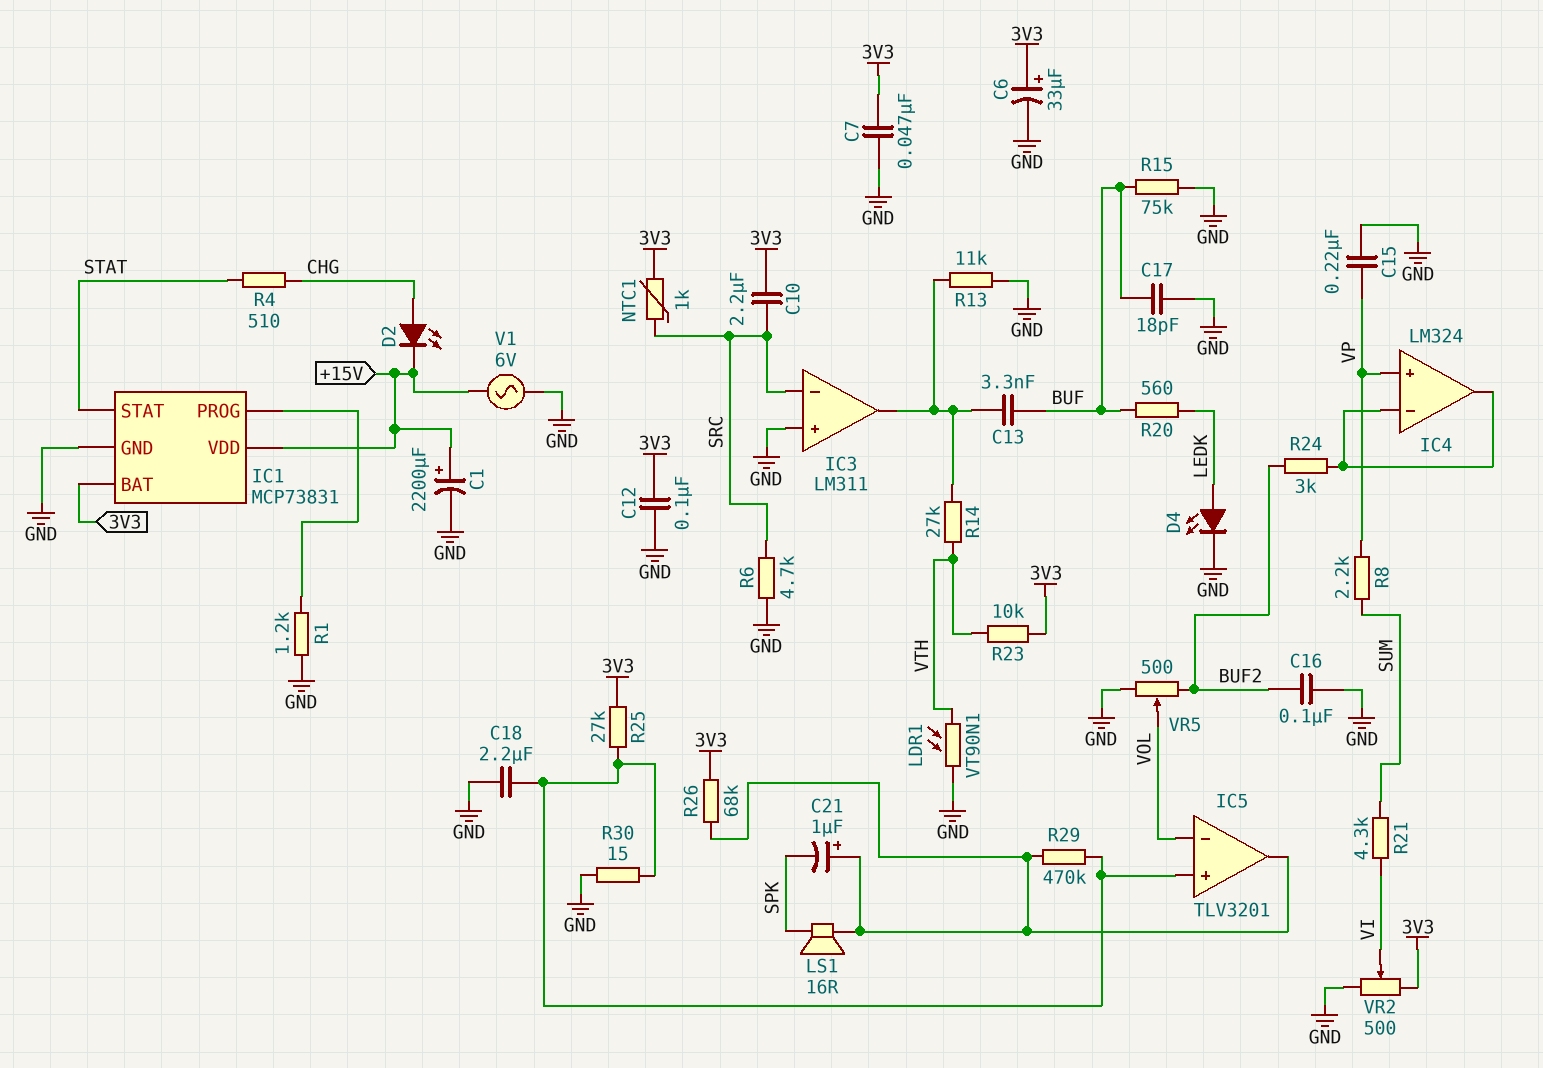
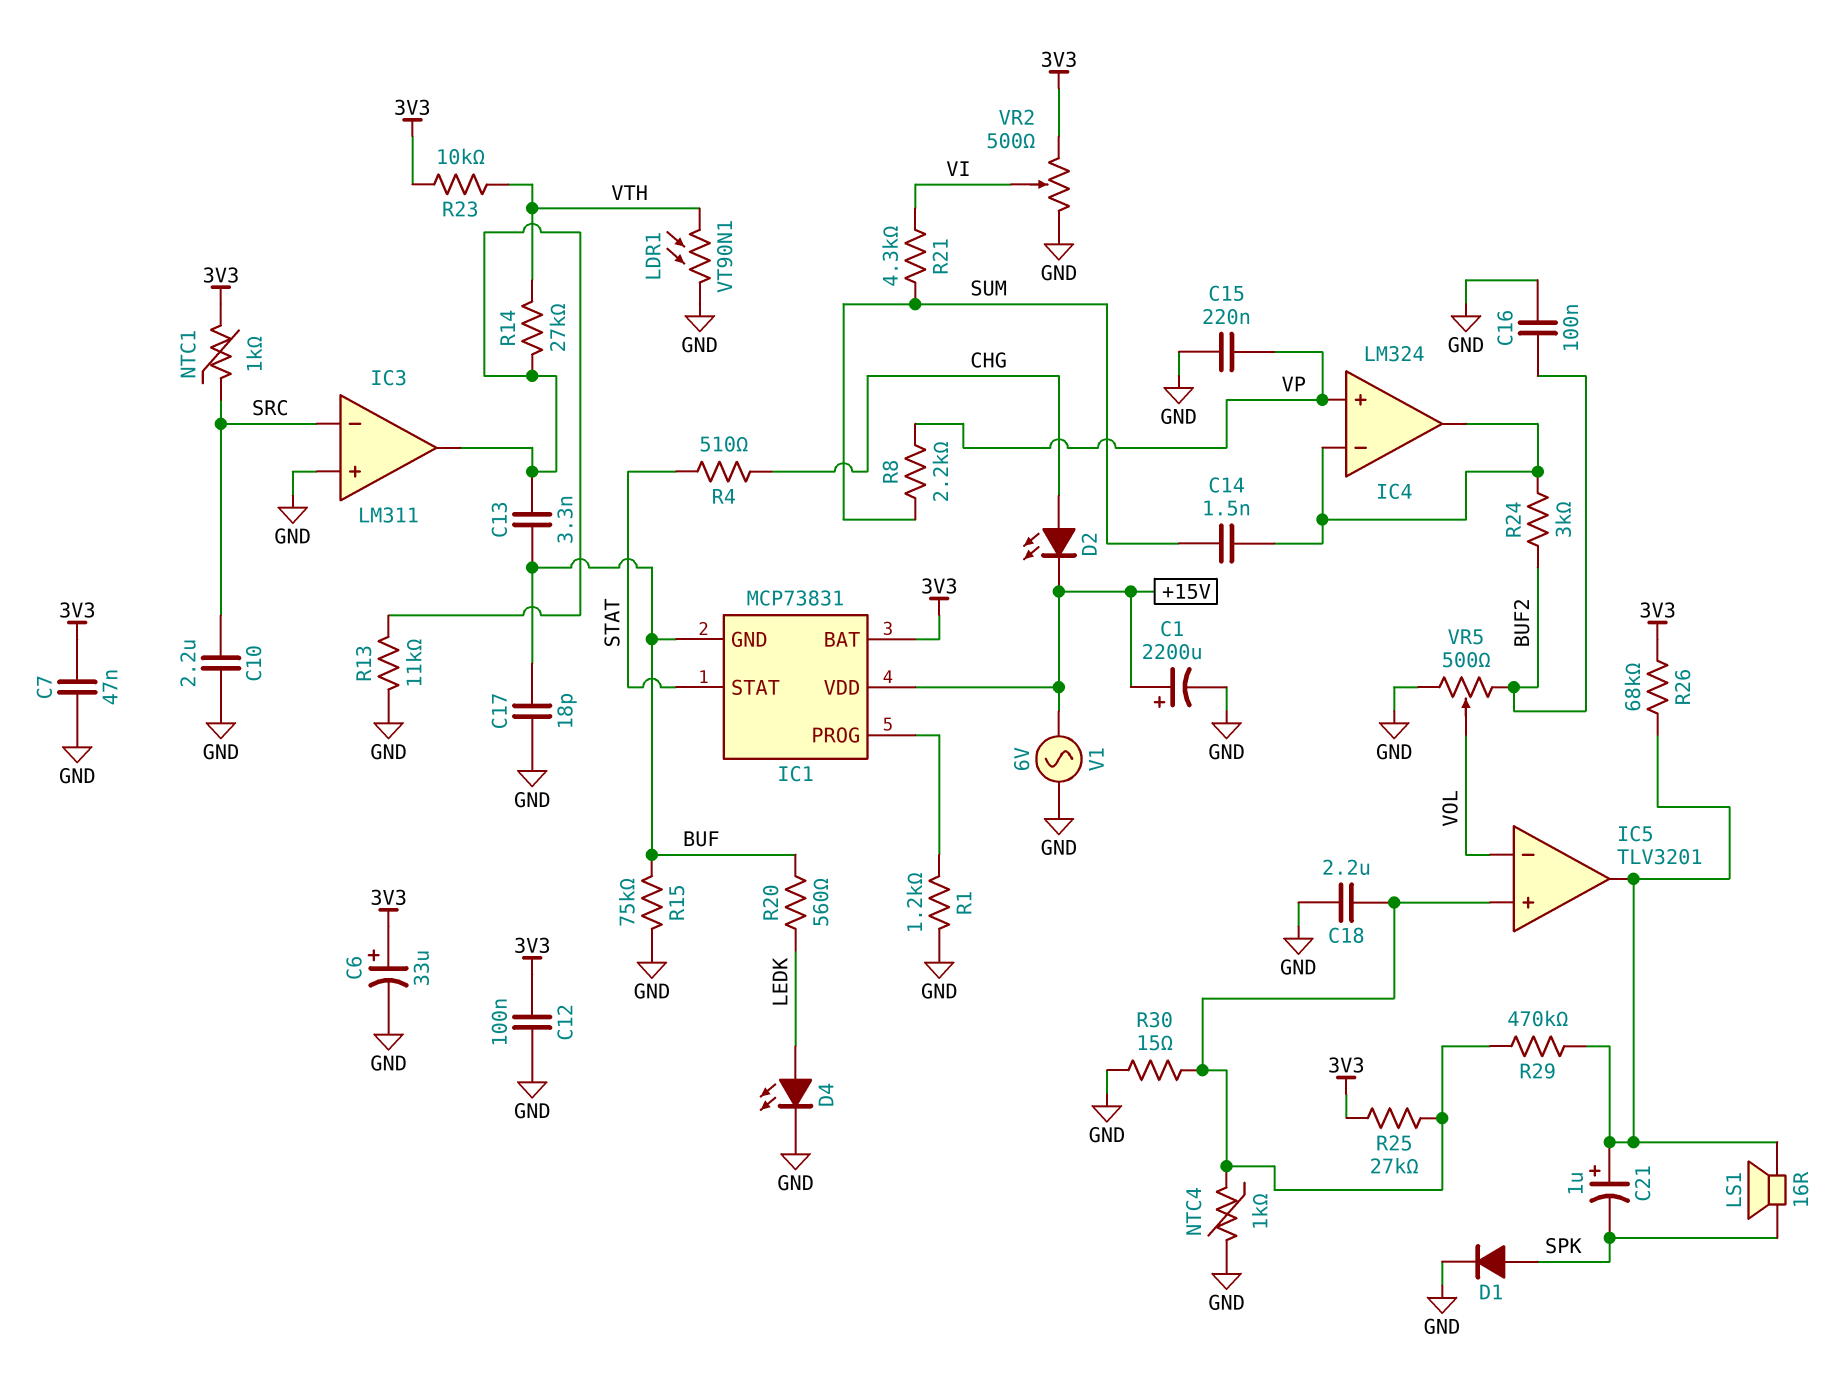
C10: 2.2uF (3V3, SRC) -> 2.2uF (GND, SRC)
C14: none -> 1.5nF (IC4/in-, SUM)
D1: none -> diode (A SPK, K GND)
IC1 pin GND: GND -> BUF
NTC4: none -> 1k (GND, IC5/in+)
R6: 4.7k (GND, SRC) -> none

